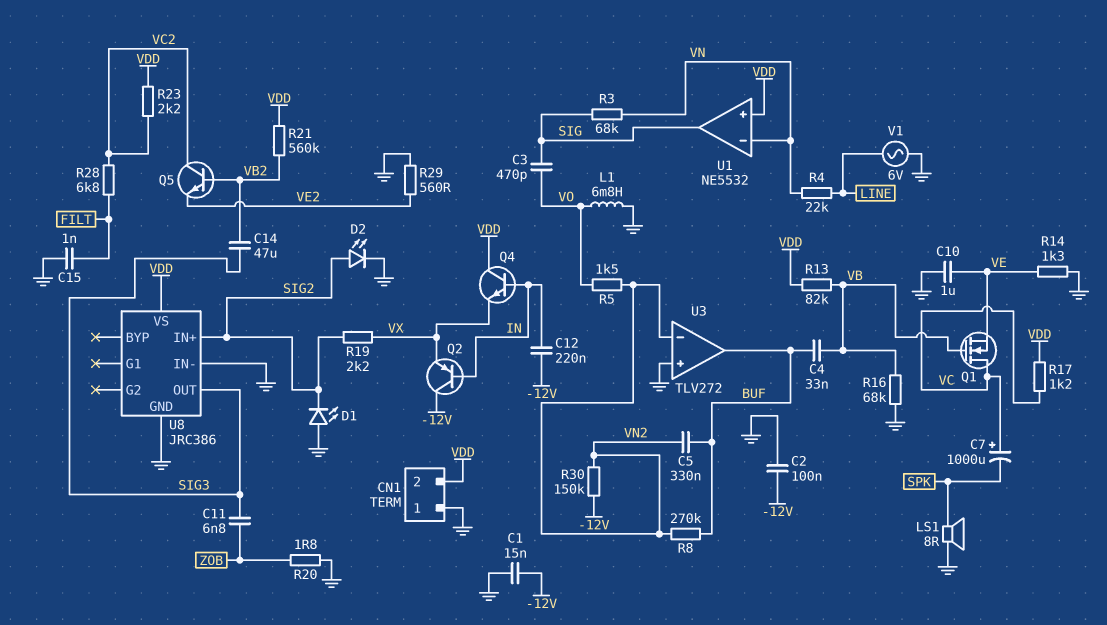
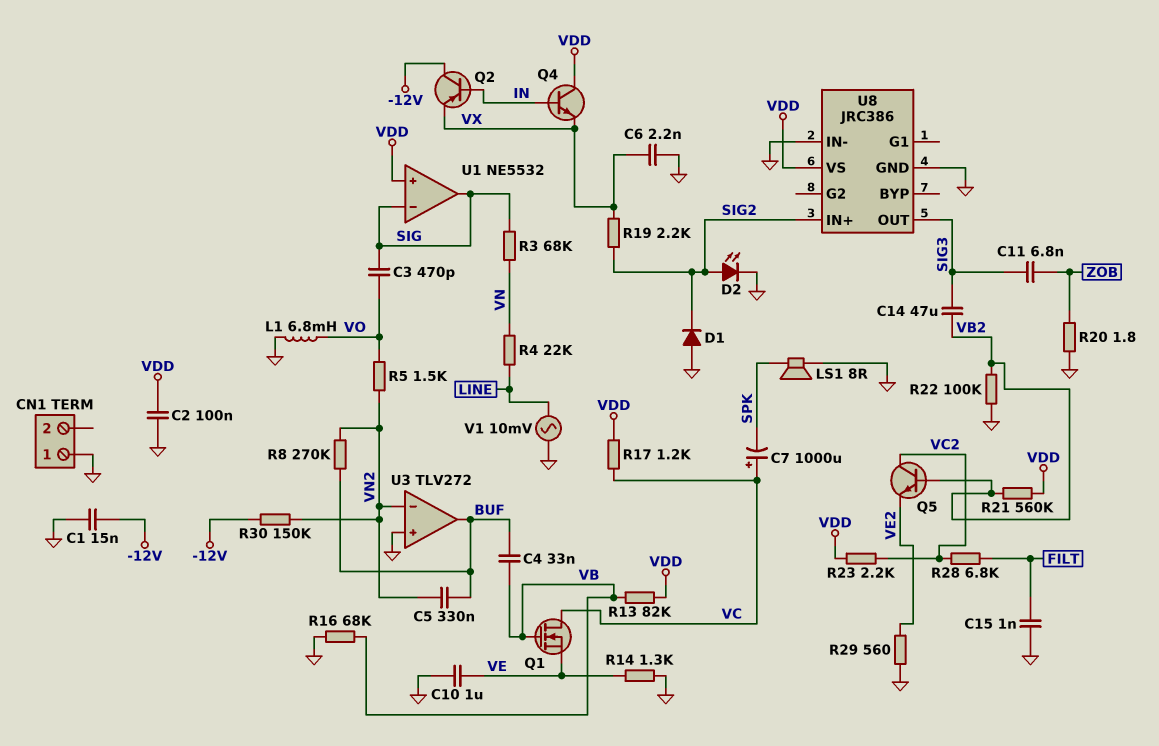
C2: 100nF (-12V, GND) -> 100nF (GND, VDD)
C6: none -> 2.2nF (GND, VX)
C12: 220nF (-12V, IN) -> none
CN1 pin 2: VDD -> none
D1: LED (A GND, K SIG2) -> diode (A GND, K SIG2)
R22: none -> 100k (GND, VB2)
U1 pin in-: VN -> SIG
V1: AC 6V (GND, LINE) -> AC 10mV (GND, LINE)

